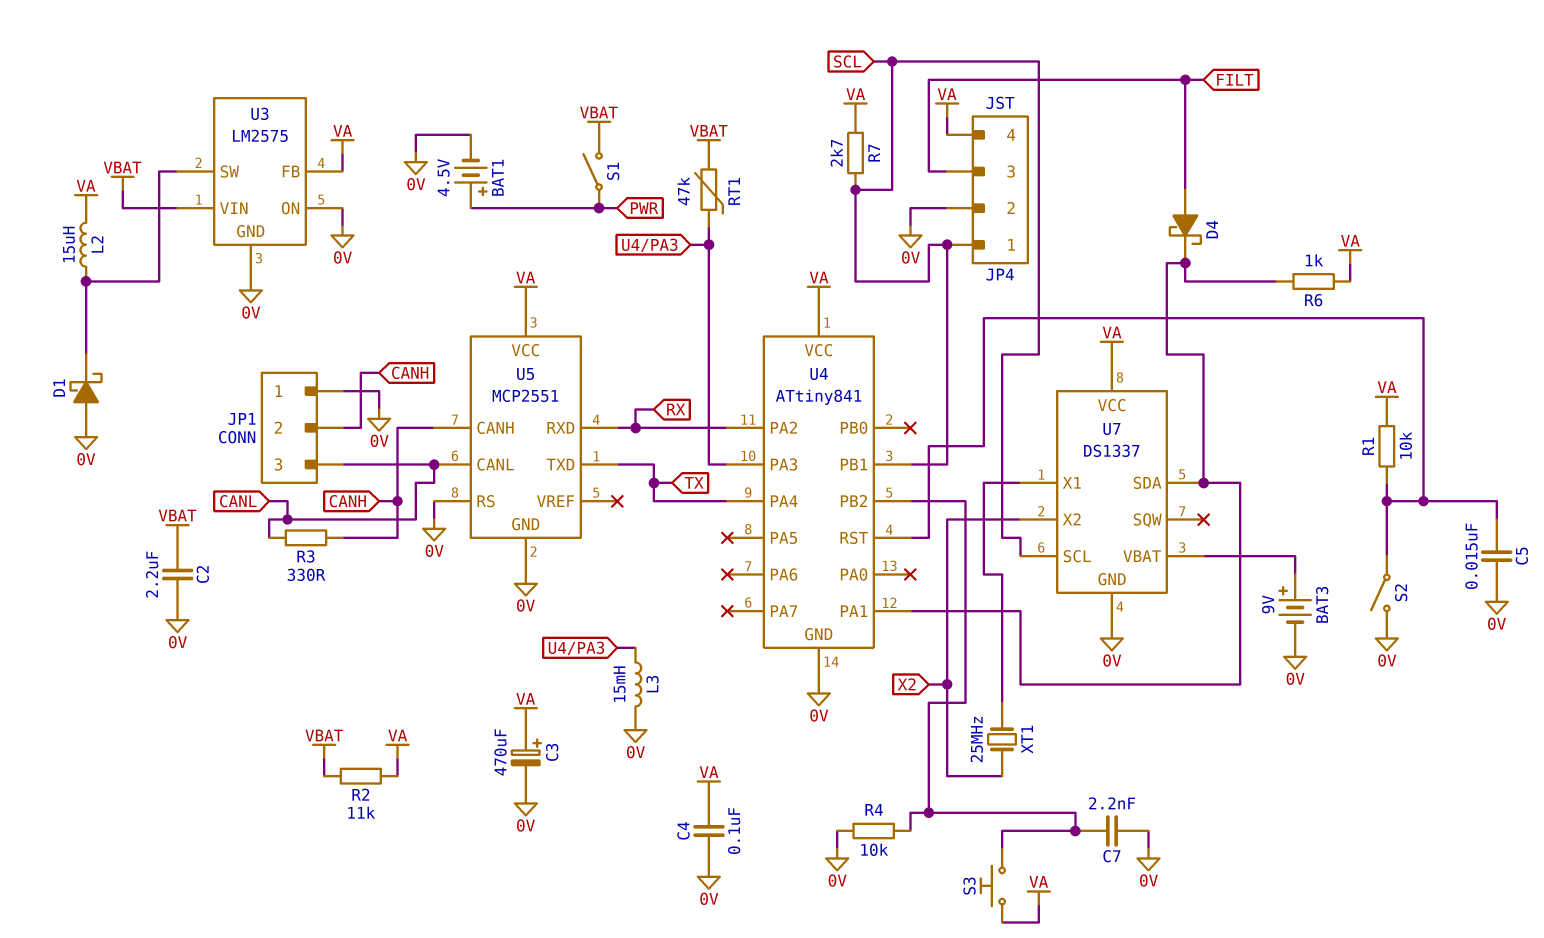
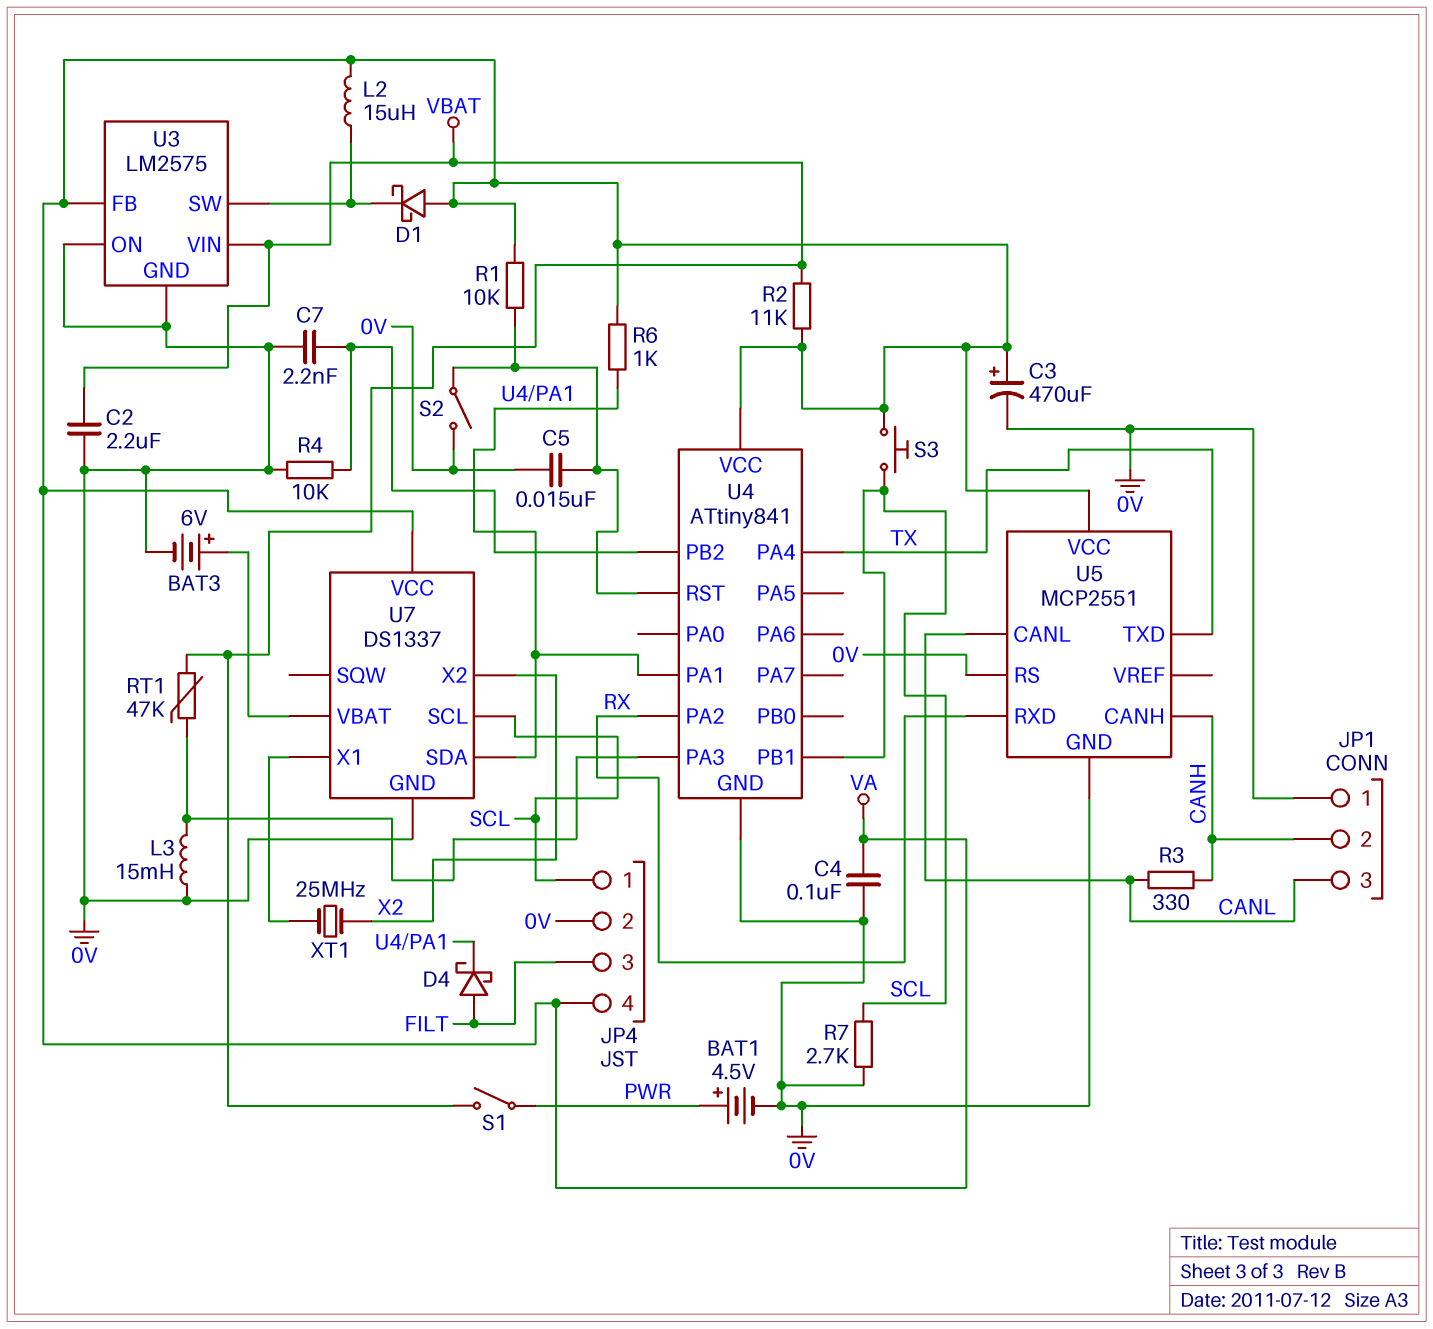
BAT3: 9V (plus U7/VBAT, minus 0V) -> 6V (plus U7/VBAT, minus 0V)
D1: schottky (A 0V, K U3/SW) -> schottky (A VA, K U3/SW)
R7: 2.7k (SCL, VA) -> 2.7k (0V, SCL)
S3: button (U4/PB2, VA) -> button (SCL, VA)

